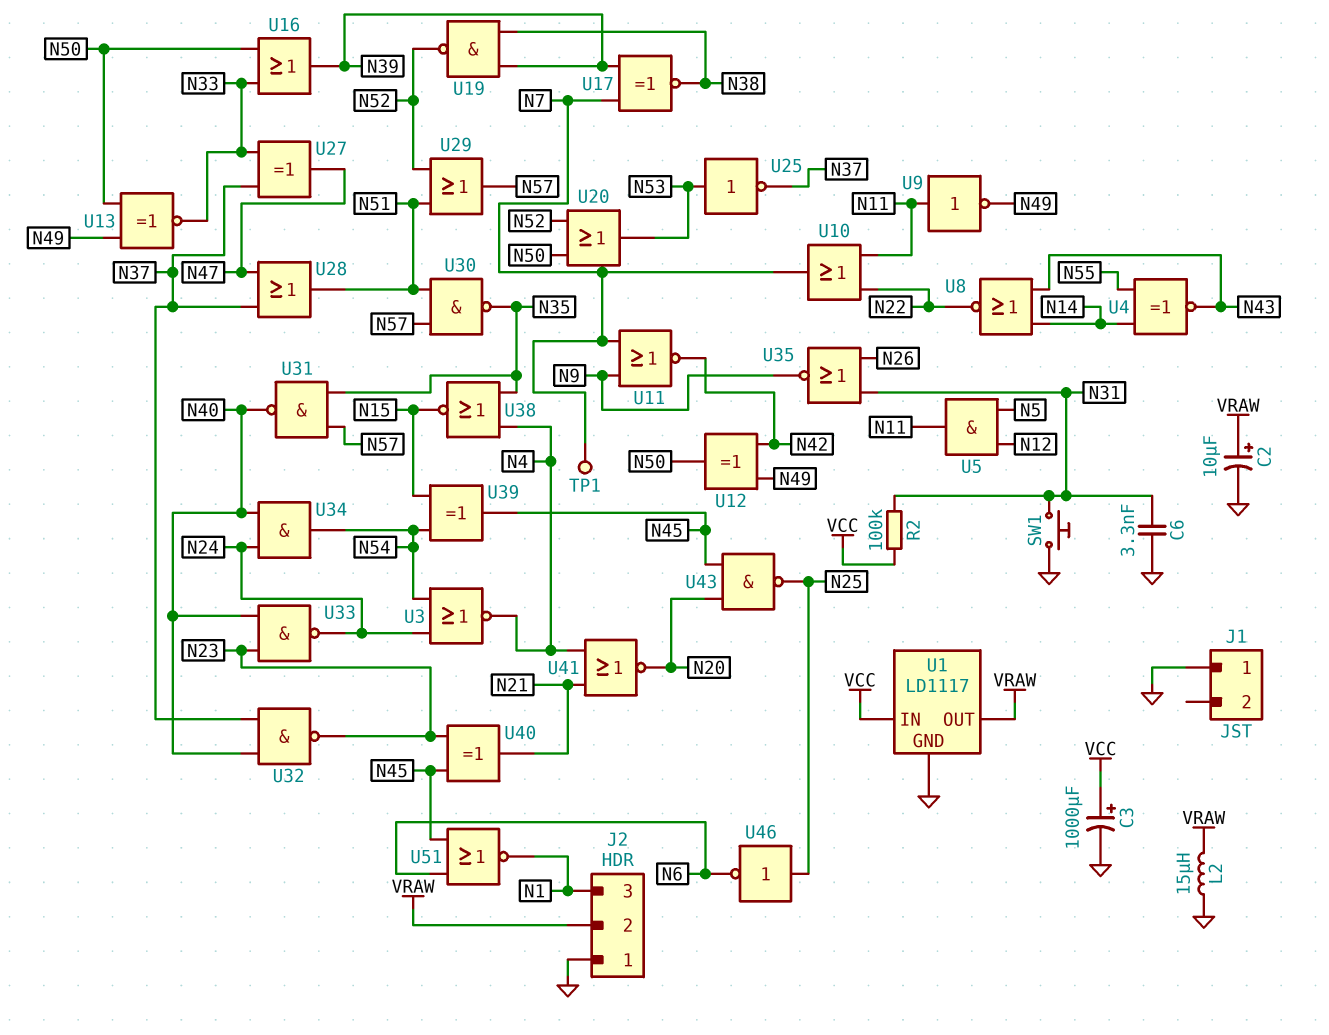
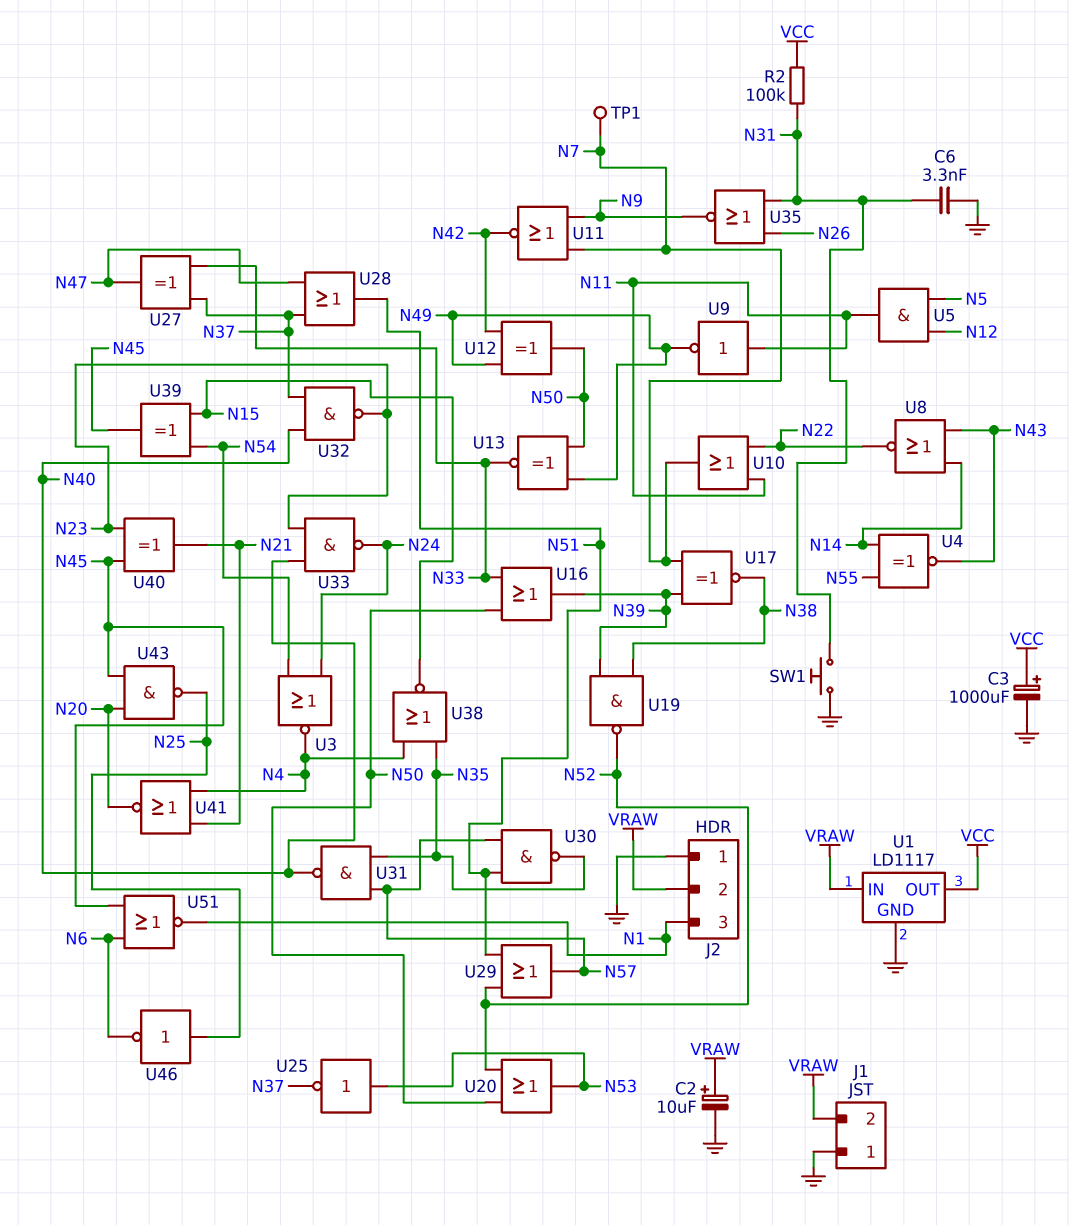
J1 pin 2: none -> VRAW
L2: 15uH (GND, VRAW) -> none
U1 pin IN: VCC -> VRAW
U1 pin OUT: VRAW -> VCC
U34: AND (in N24, in N40, out N54) -> none

